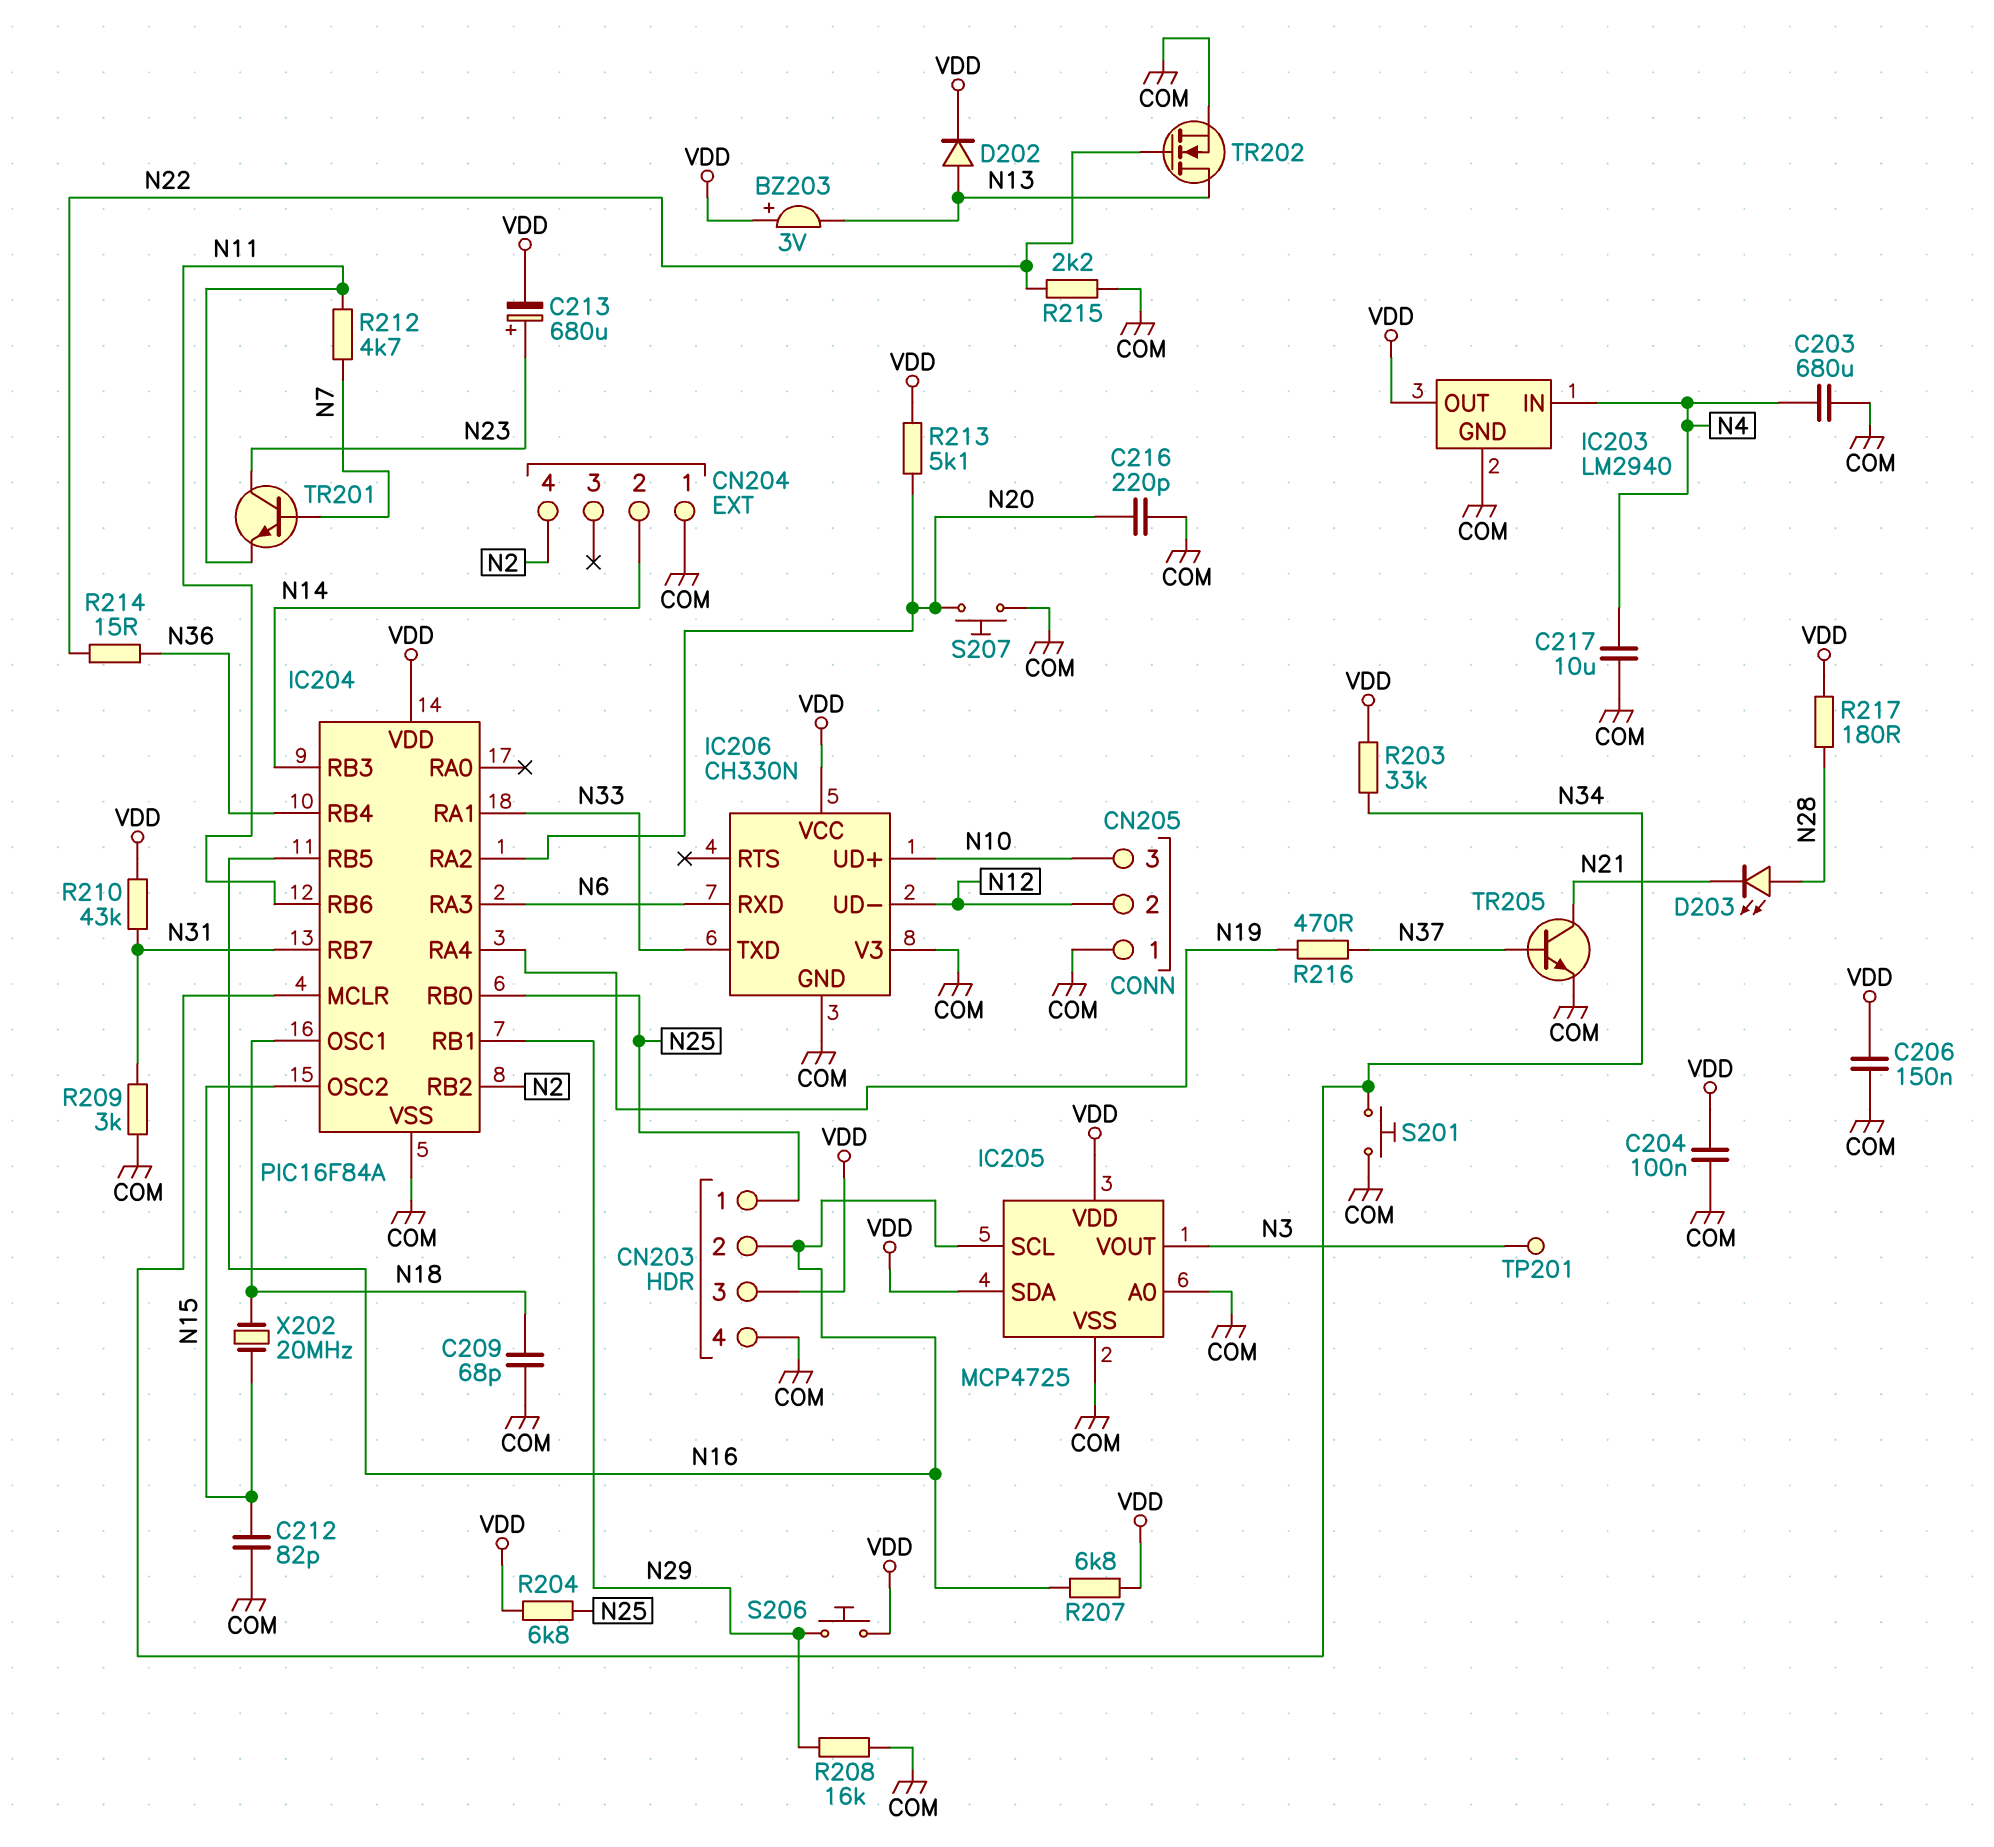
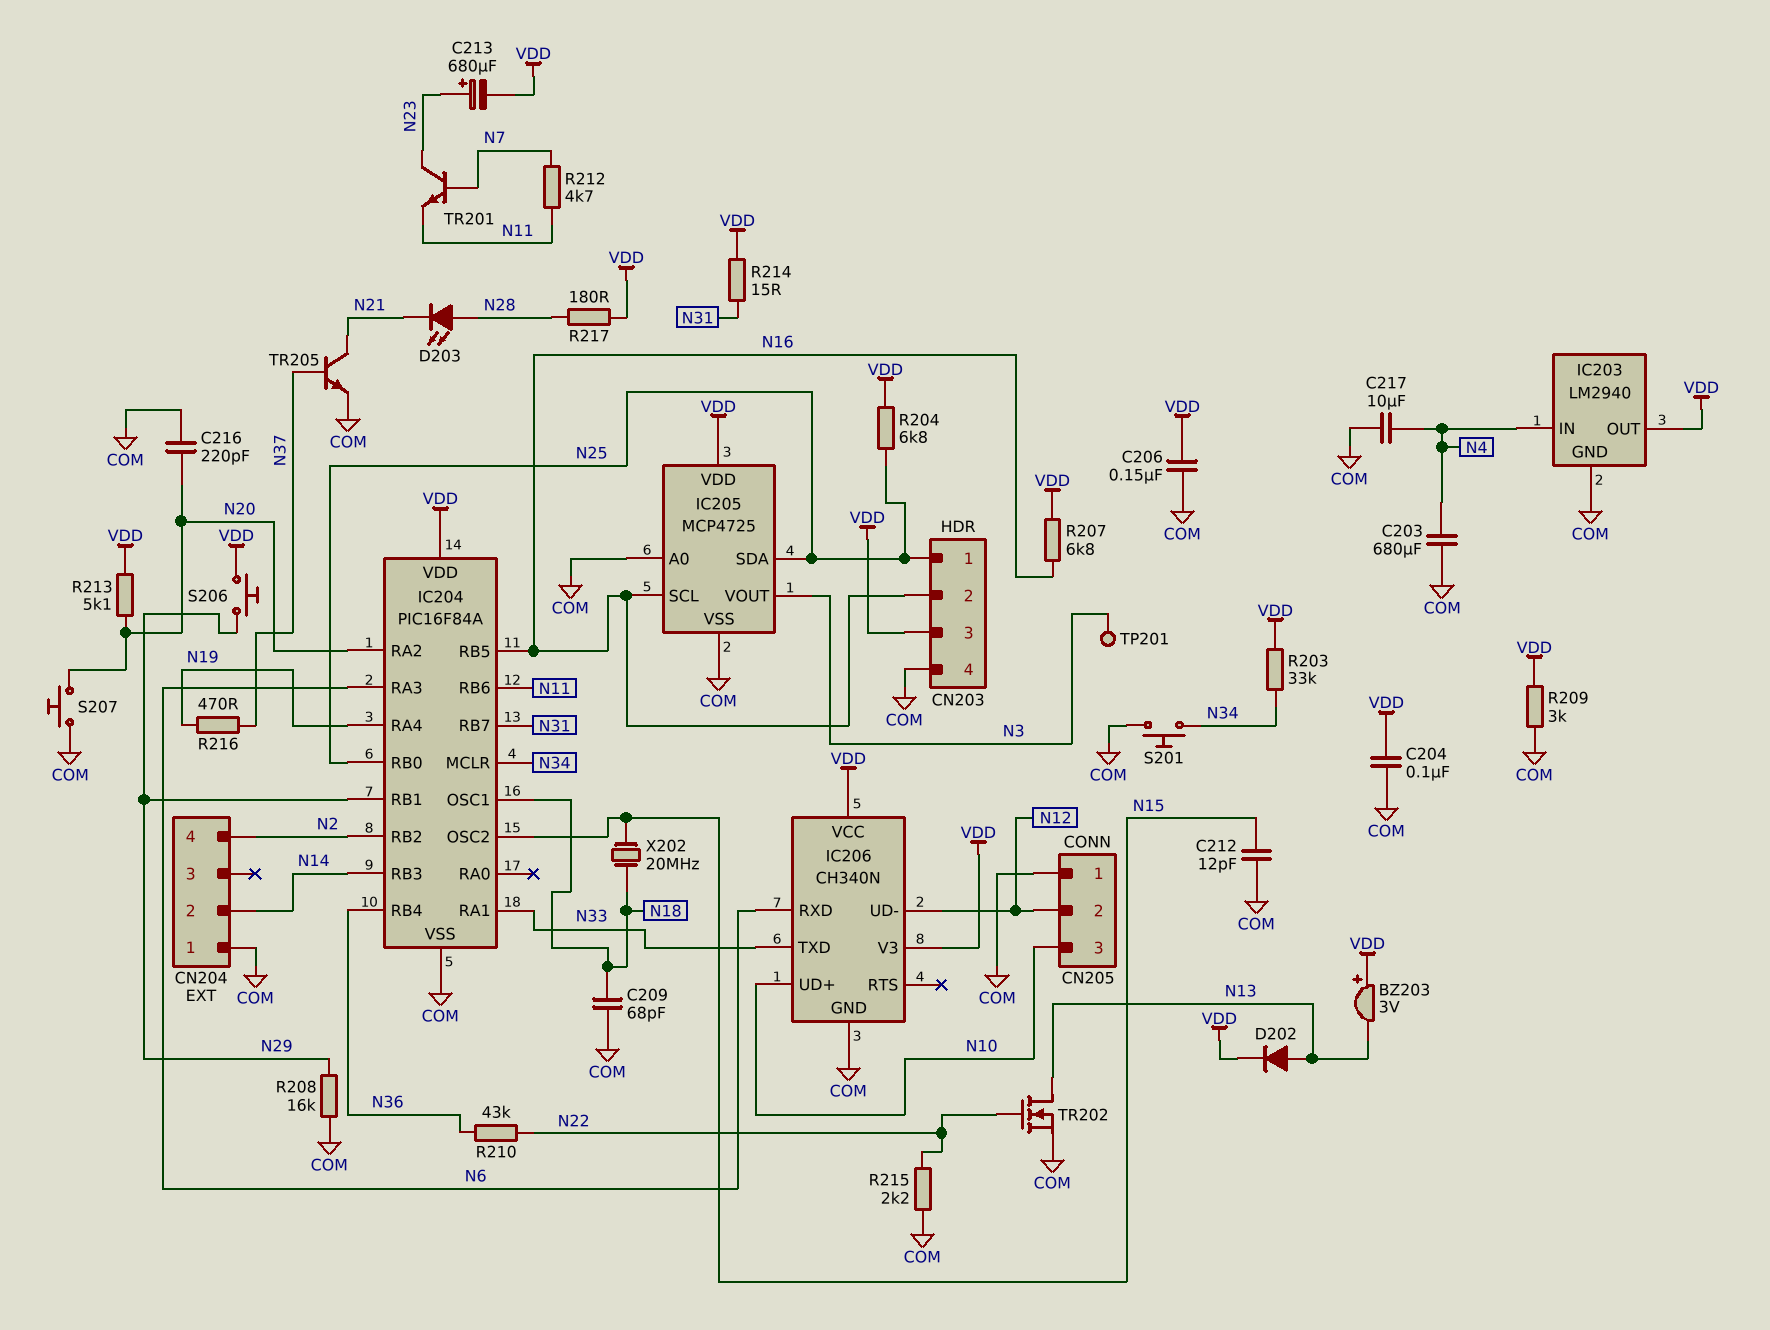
C212: 82pF (COM, N15) -> 12pF (COM, N15)
IC205 pin SDA: VDD -> N25
IC206: CH330N -> CH340N
IC206 pin V3: COM -> VDD
R209: 3k (COM, N31) -> 3k (COM, VDD)
R210: 43k (N31, VDD) -> 43k (N22, N36)
R214: 15 (N22, N36) -> 15 (N31, VDD)

